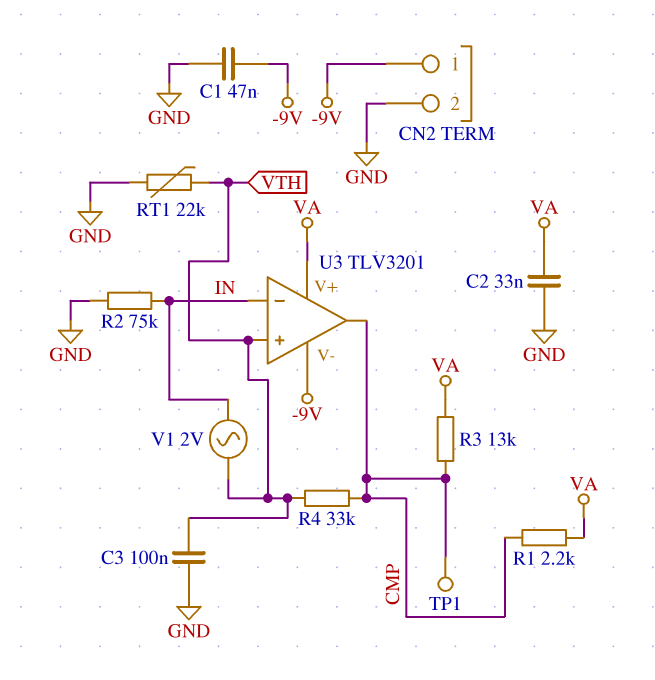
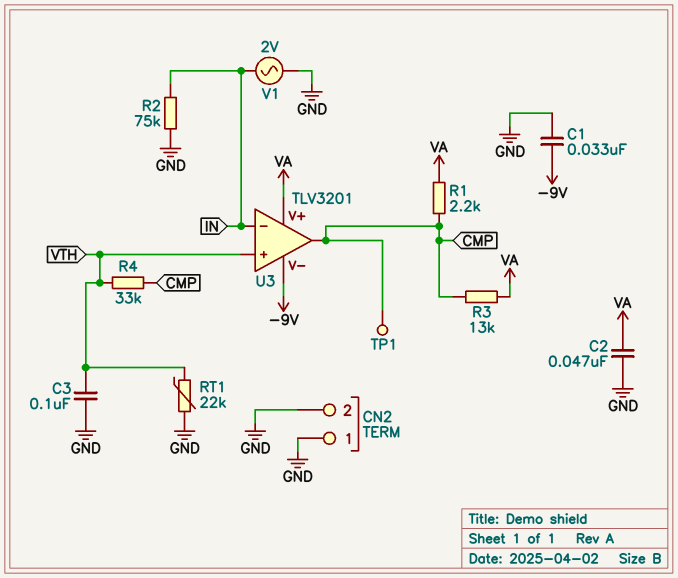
C1: 47nF (-9V, GND) -> 33nF (-9V, GND)
C2: 33nF (GND, VA) -> 47nF (GND, VA)
CN2 pin 1: -9V -> GND
V1: AC 2V (IN, VTH) -> AC 2V (GND, IN)

